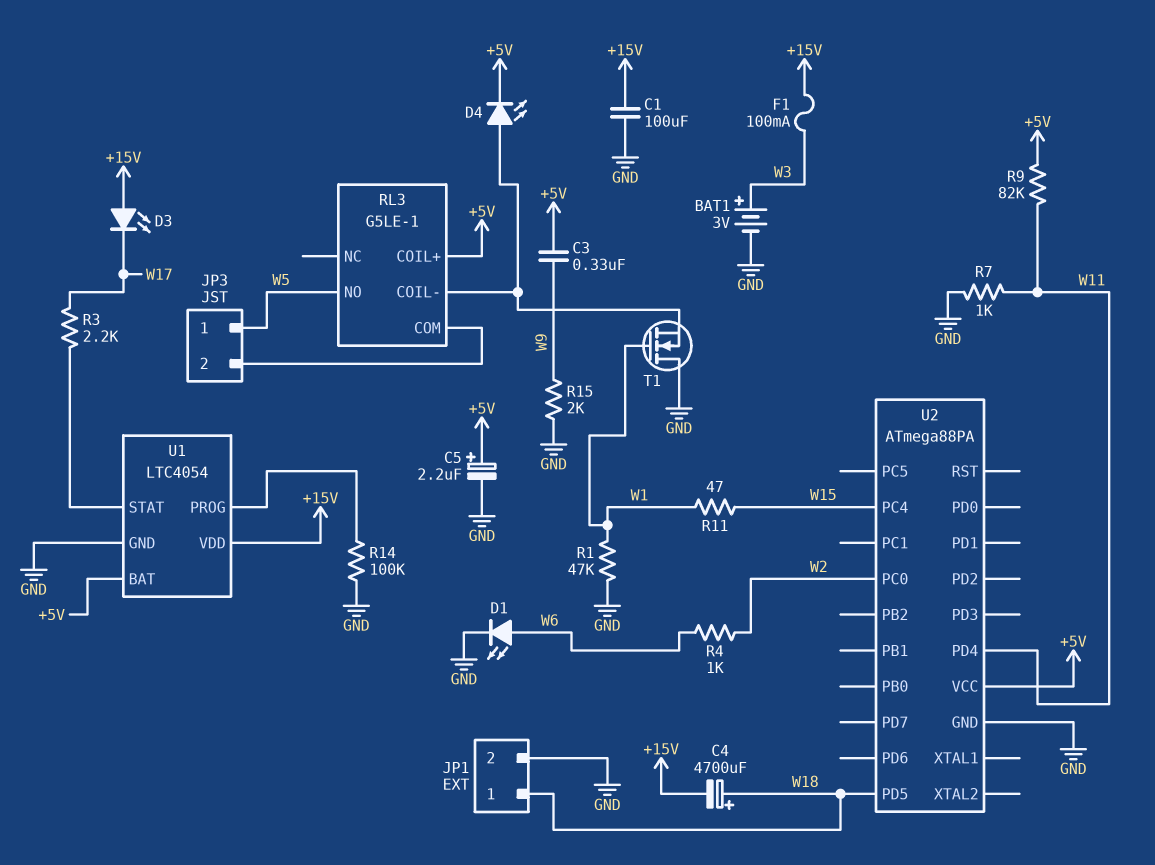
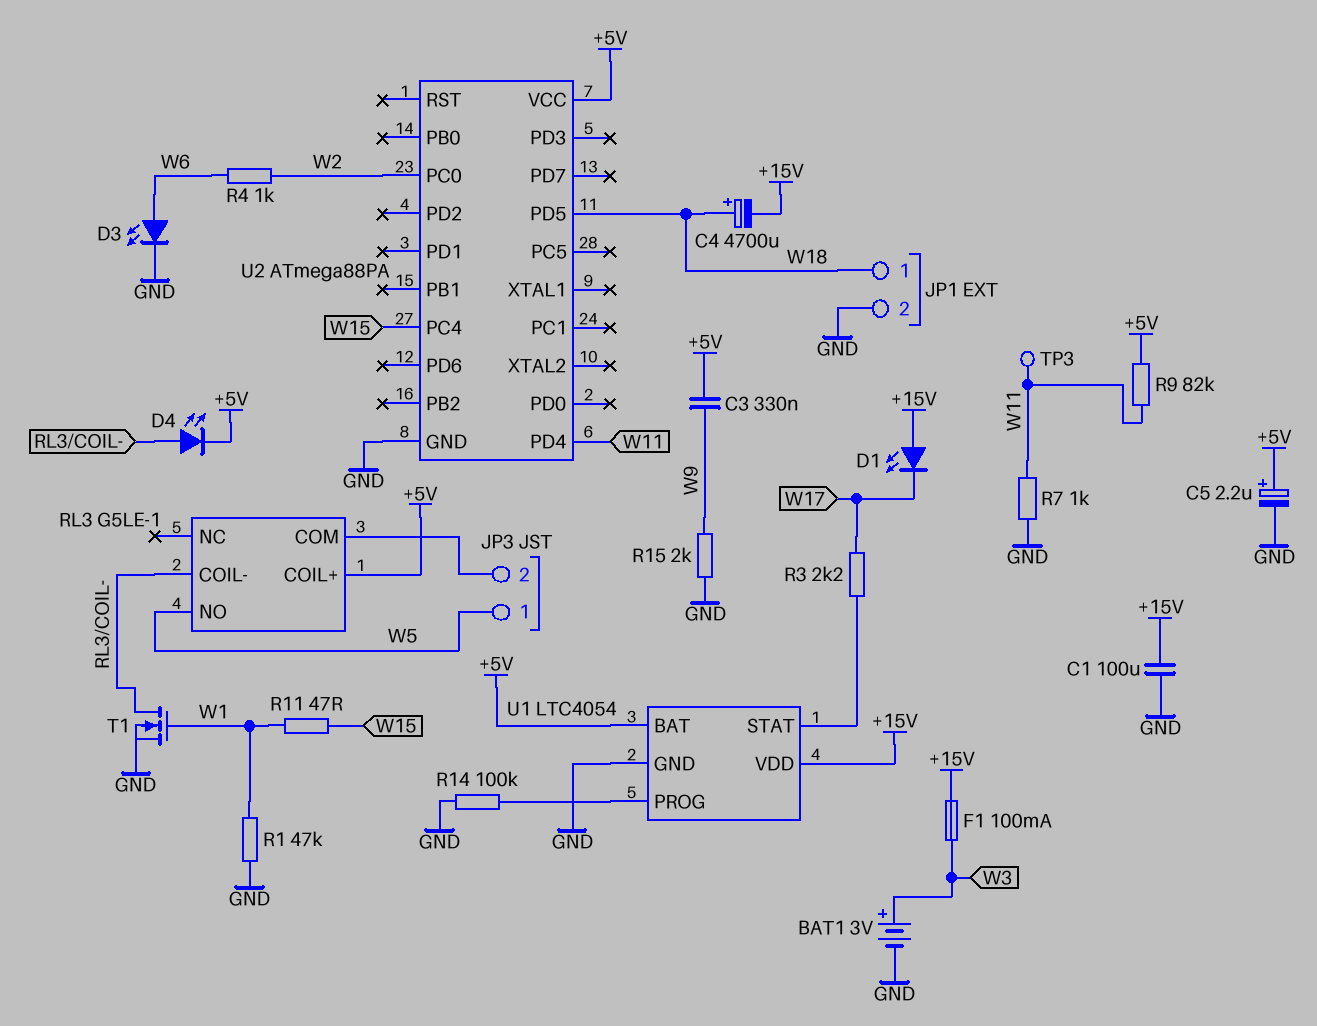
D1: LED (A W6, K GND) -> LED (A +15V, K W17)
D3: LED (A +15V, K W17) -> LED (A W6, K GND)
T1: NMOS (G W1, D GND, S RL3/COIL-) -> NMOS (G W1, D RL3/COIL-, S GND)
TP3: none -> test point (W11)

